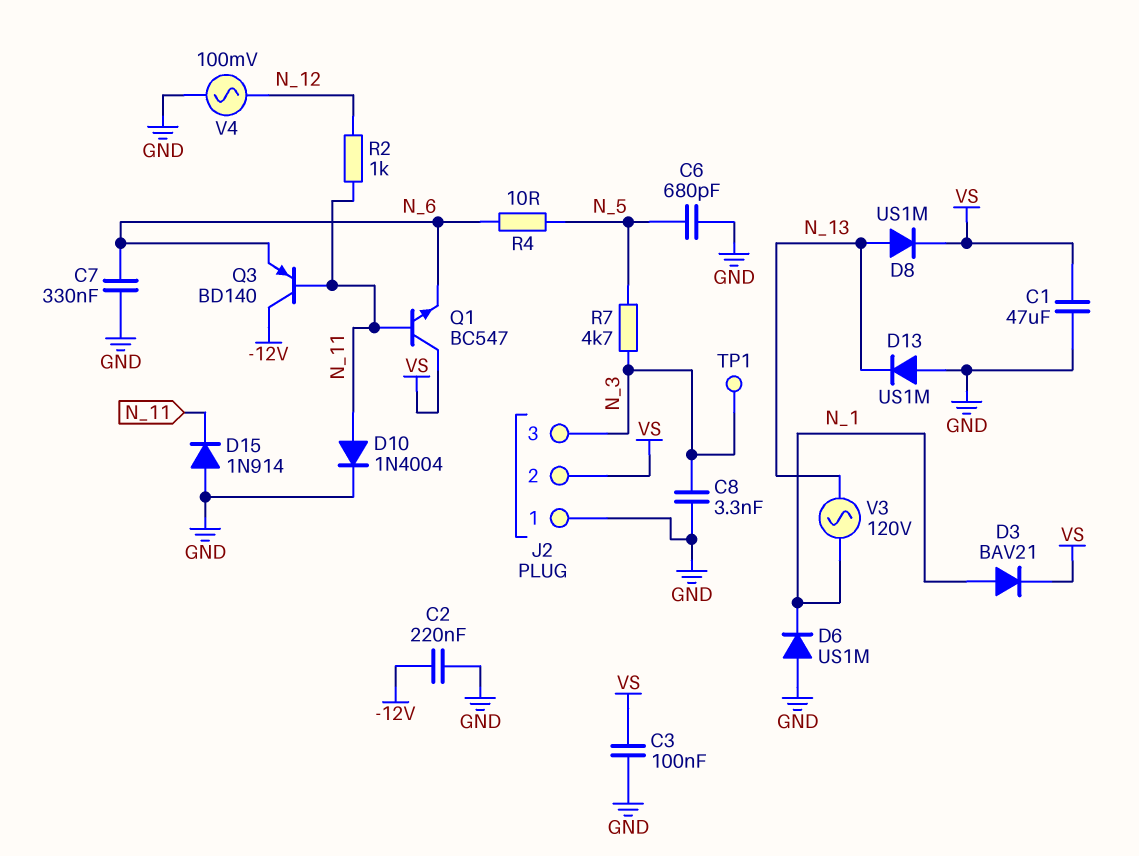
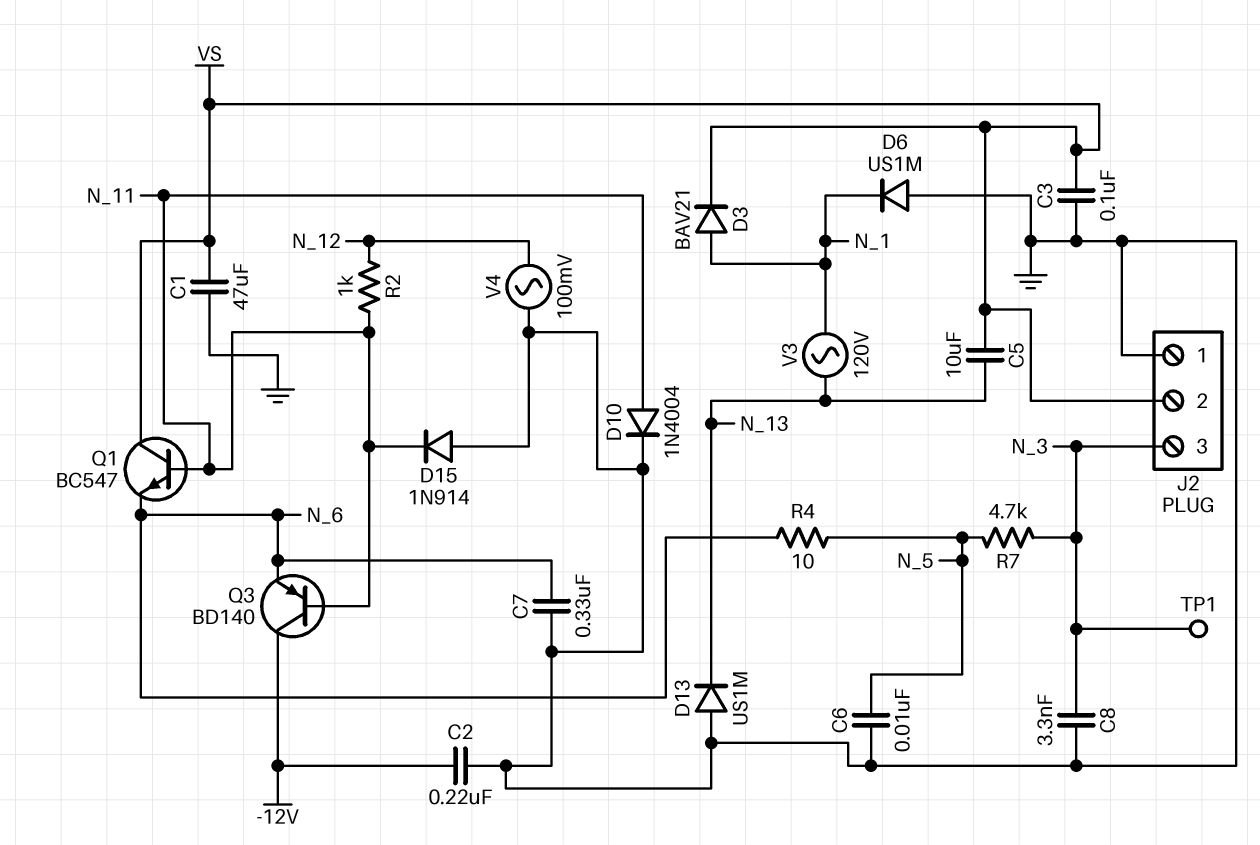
C5: none -> 10uF (N_13, VS)
C6: 680pF (GND, N_5) -> 10nF (GND, N_5)
D8: diode US1M (A N_13, K VS) -> none

